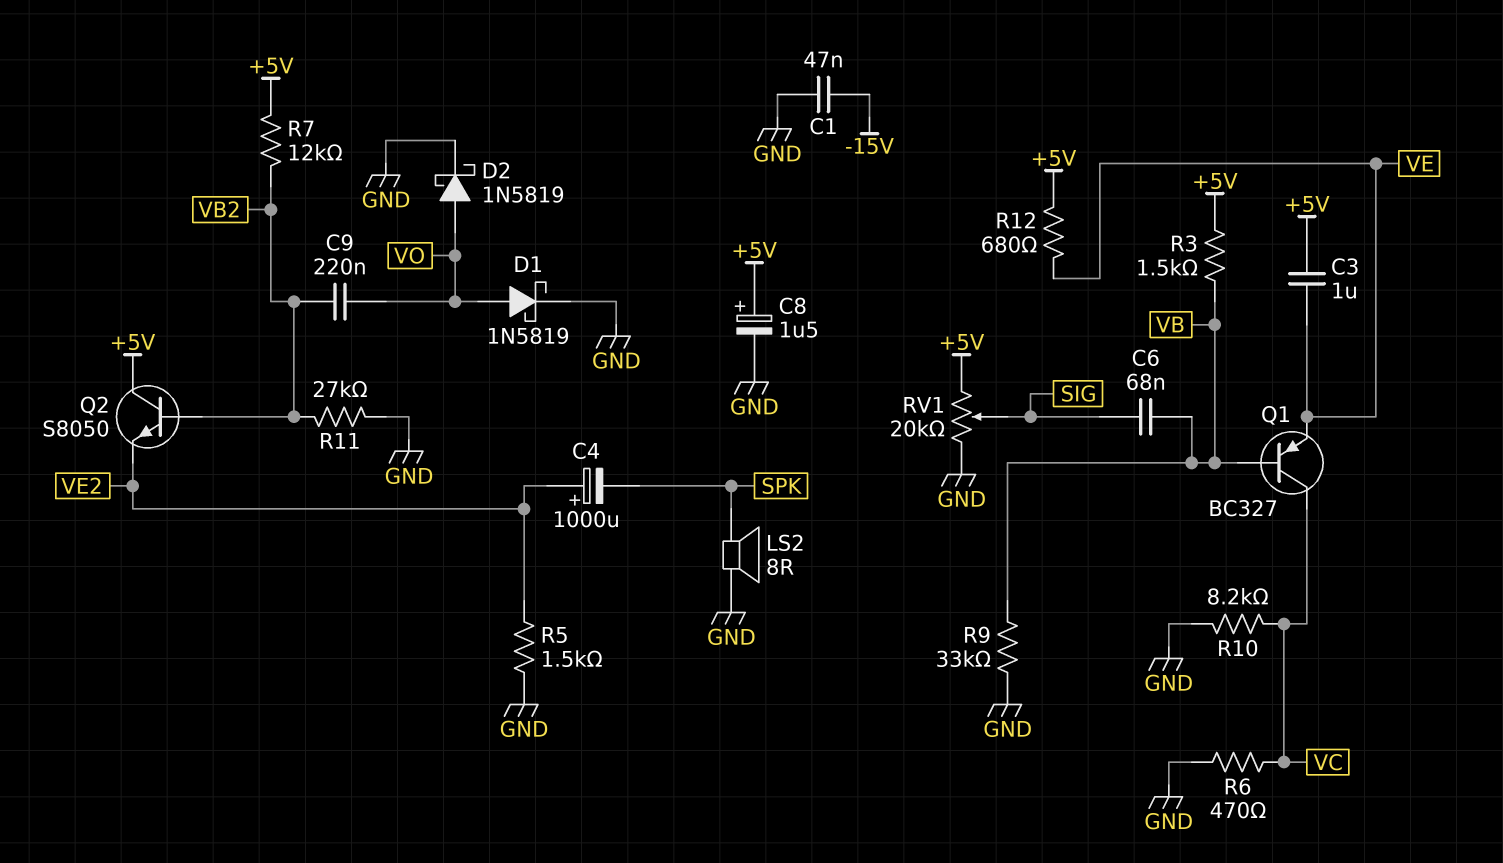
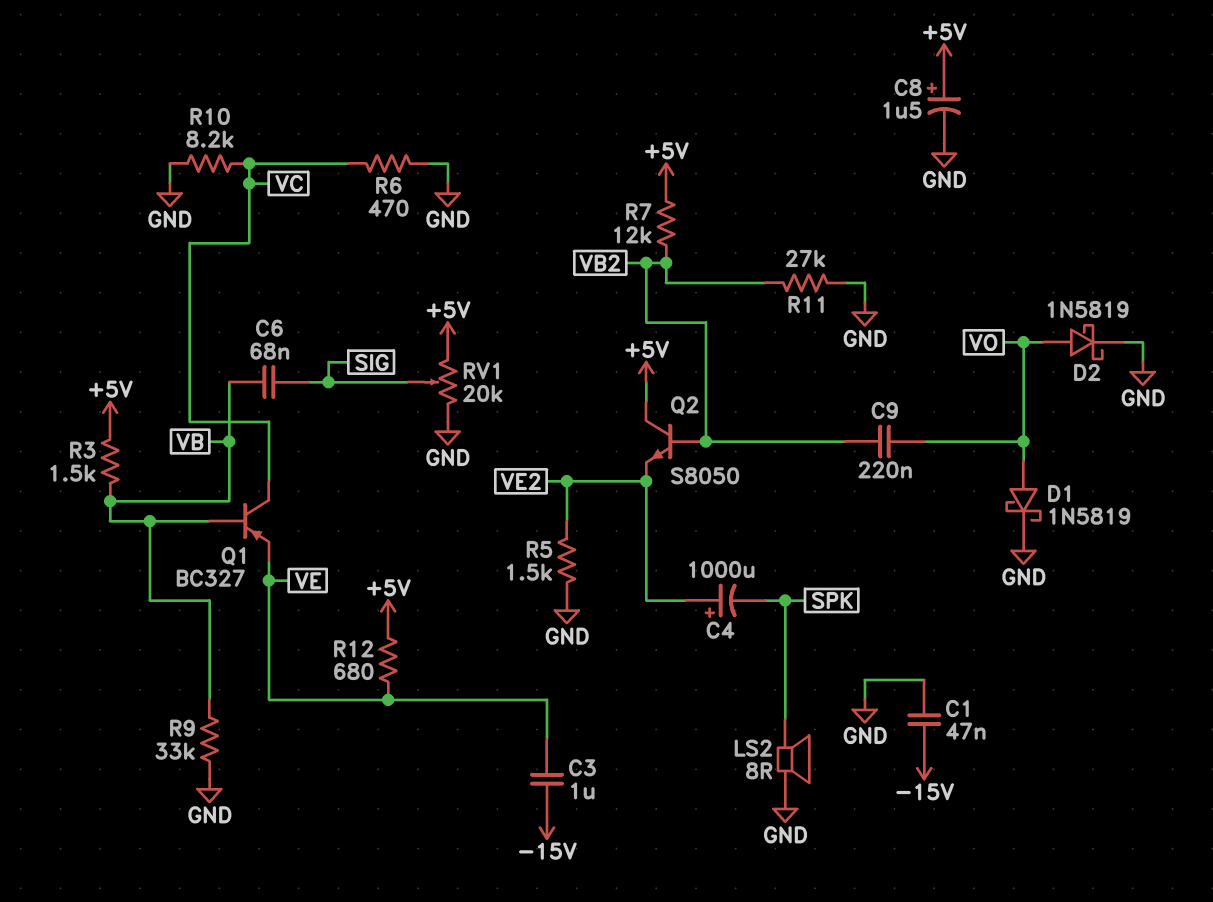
C3: 1uF (+5V, VE) -> 1uF (-15V, VE)

